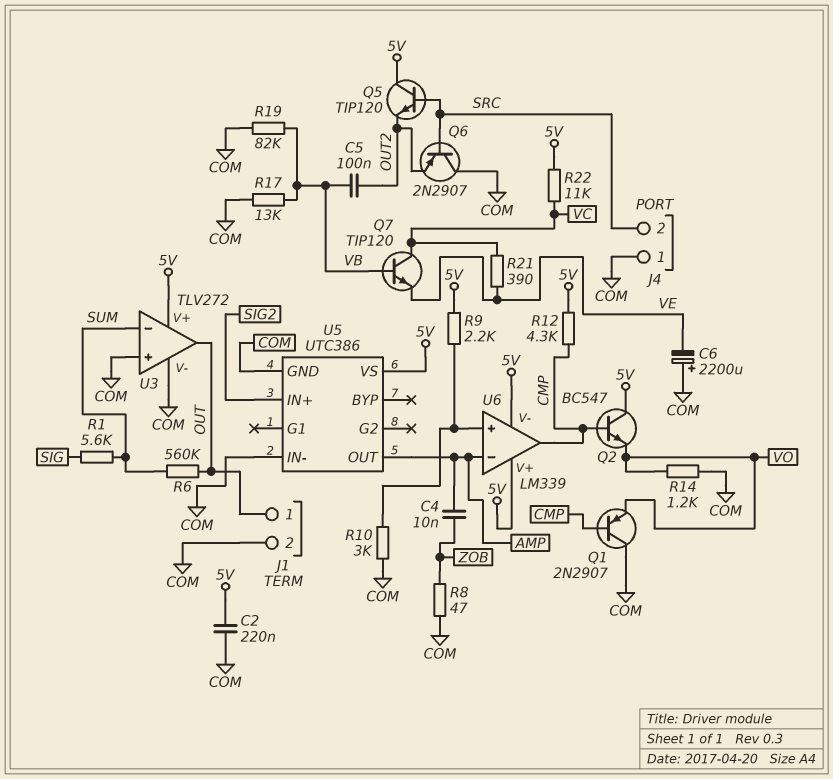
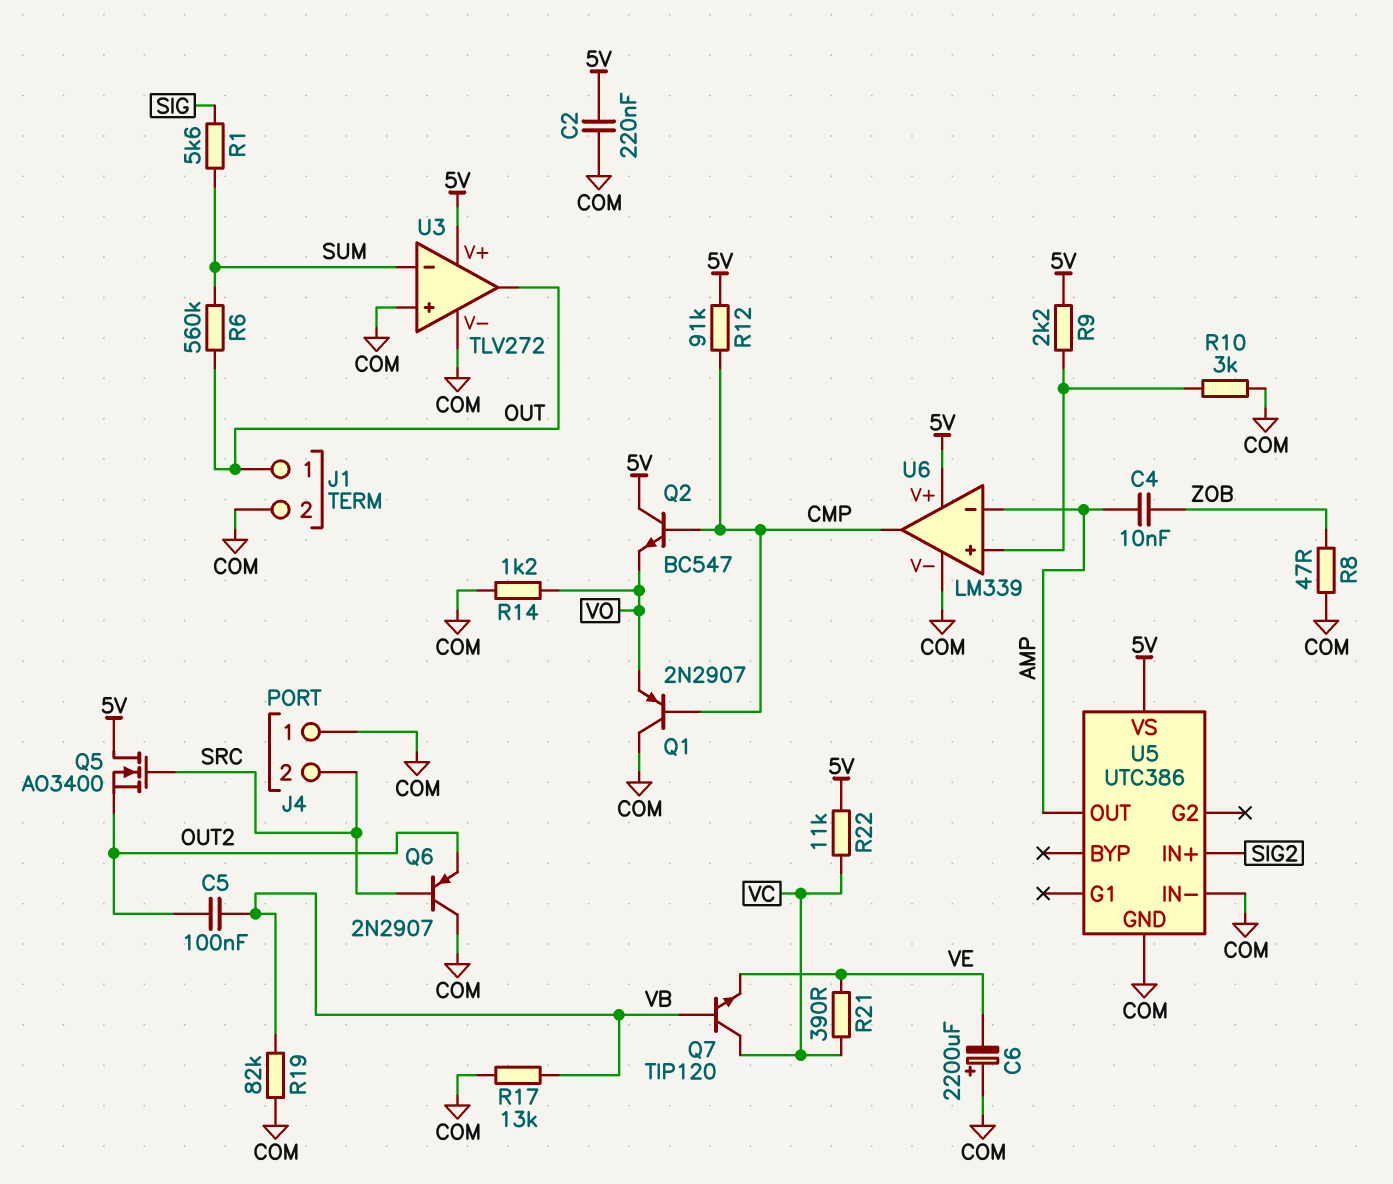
Q5: NPN TIP120 (B SRC, C 5V, E OUT2) -> NMOS AO3400 (G SRC, D 5V, S OUT2)
R12: 4.3k (5V, CMP) -> 91k (5V, CMP)
U6 pin V-: 5V -> COM

